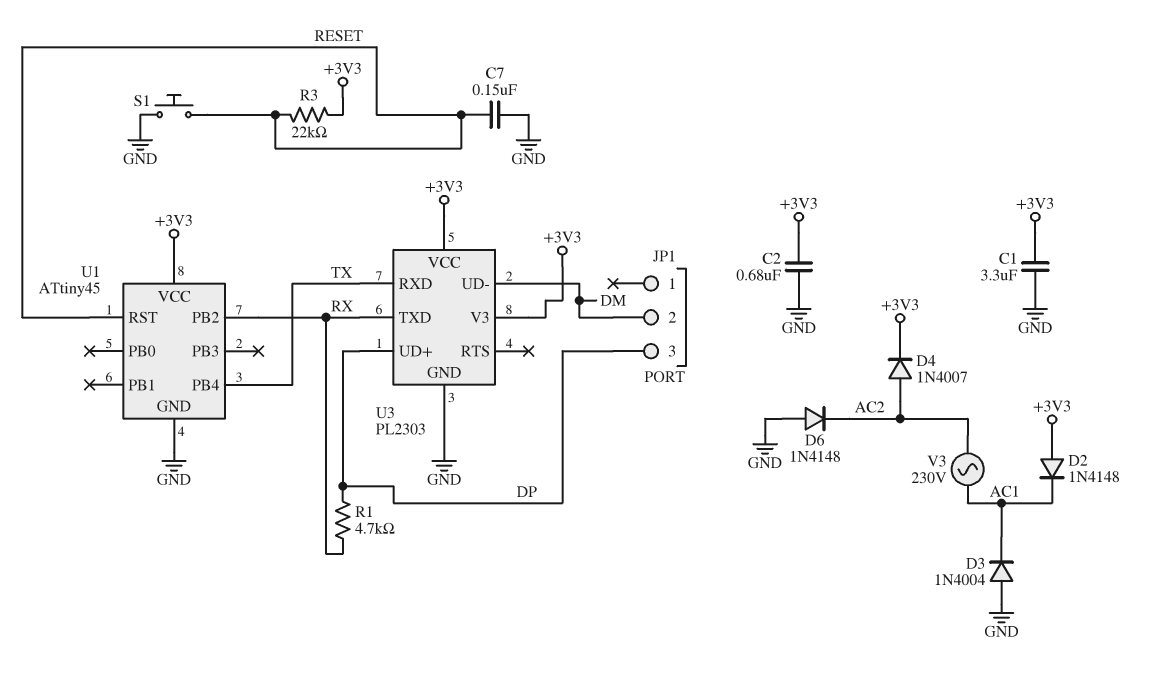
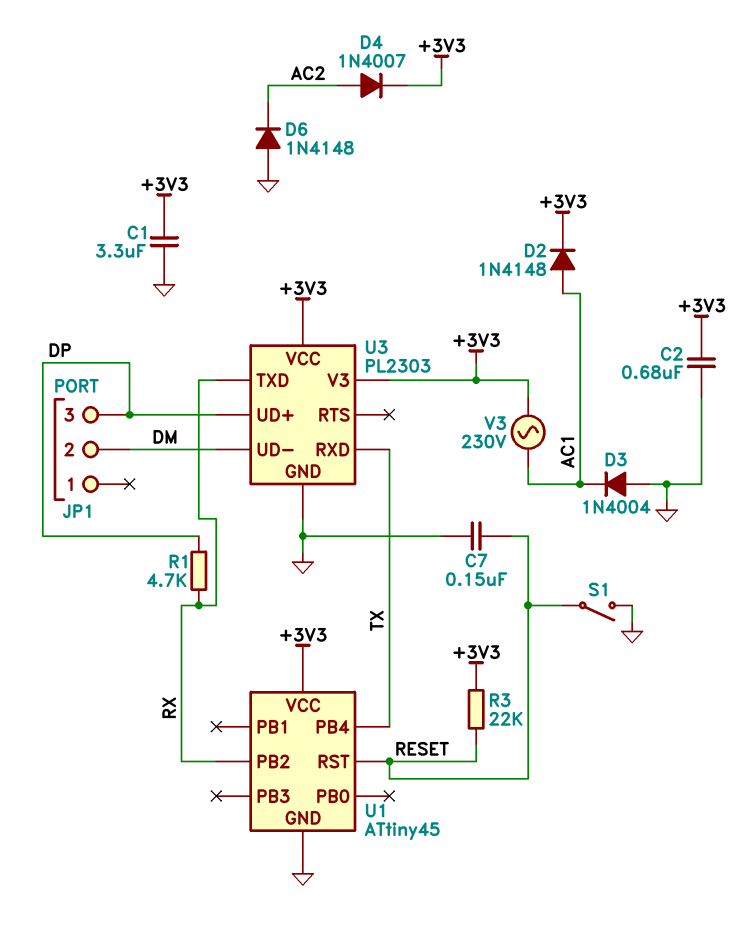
D2: diode 1N4148 (A +3V3, K AC1) -> diode 1N4148 (A AC1, K +3V3)
S1: button (GND, RESET) -> switch (GND, RESET)
V3: AC 230V (AC1, AC2) -> AC 230V (+3V3, AC1)

